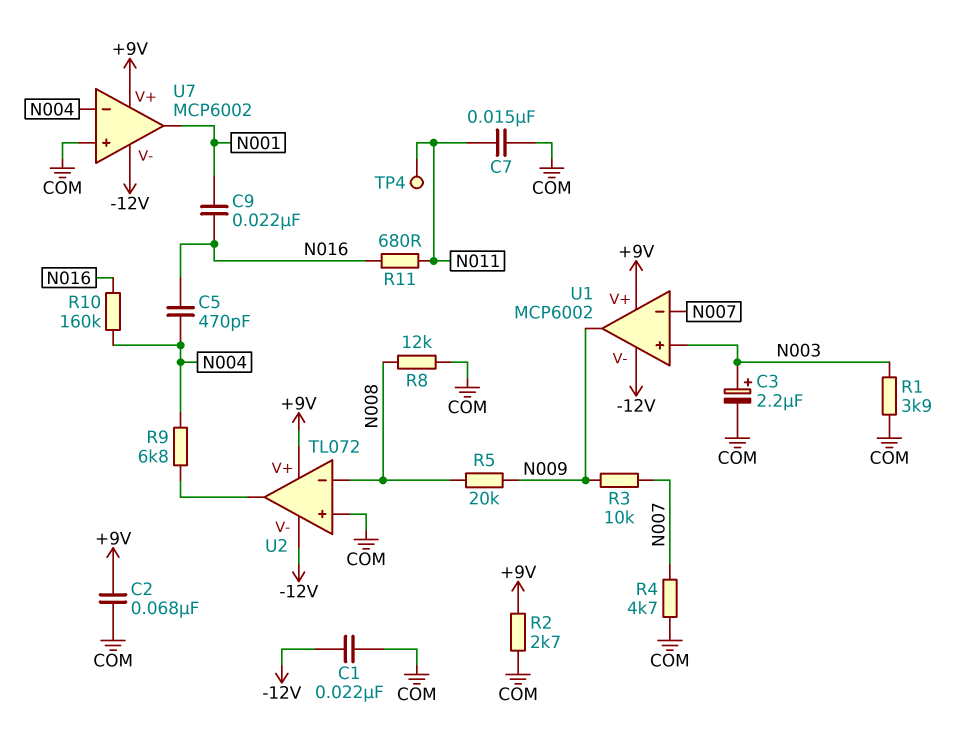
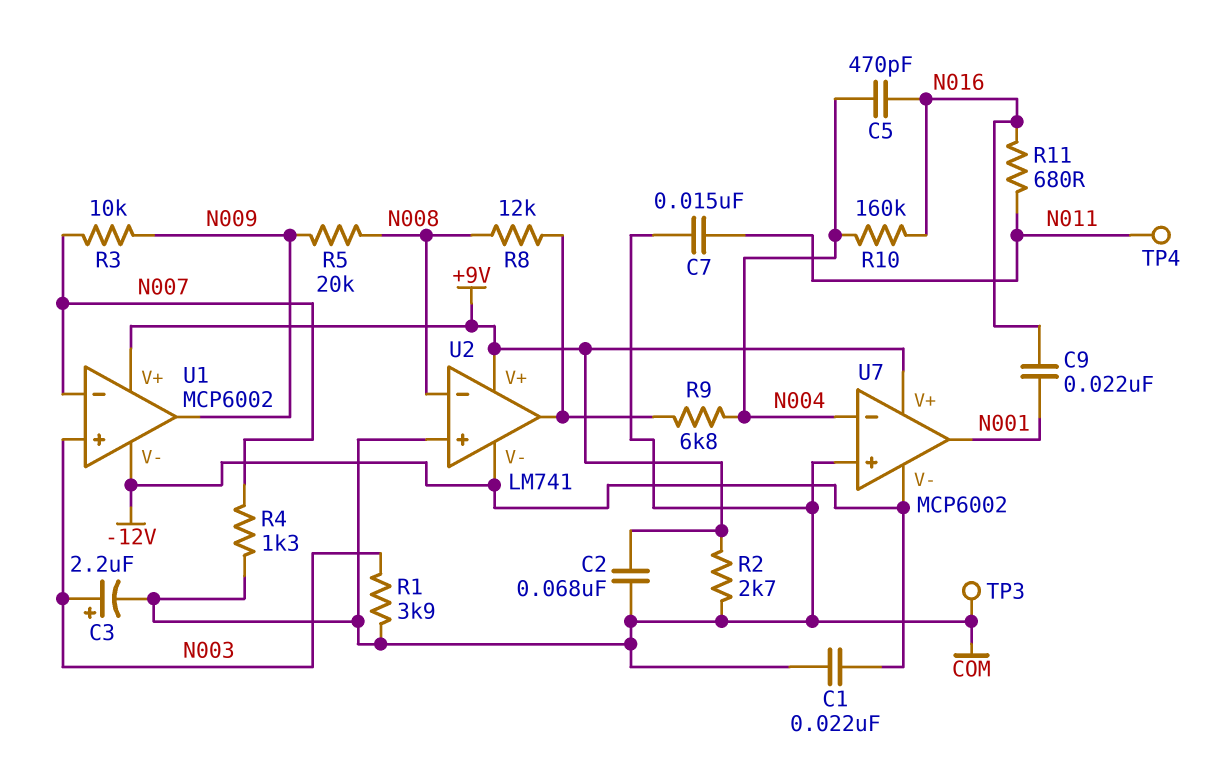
R4: 4.7k (COM, N007) -> 1.3k (COM, N007)
R8: 12k (COM, N008) -> 12k (N008, U2/out)
TP3: none -> test point (COM)
U2: TL072 -> LM741

